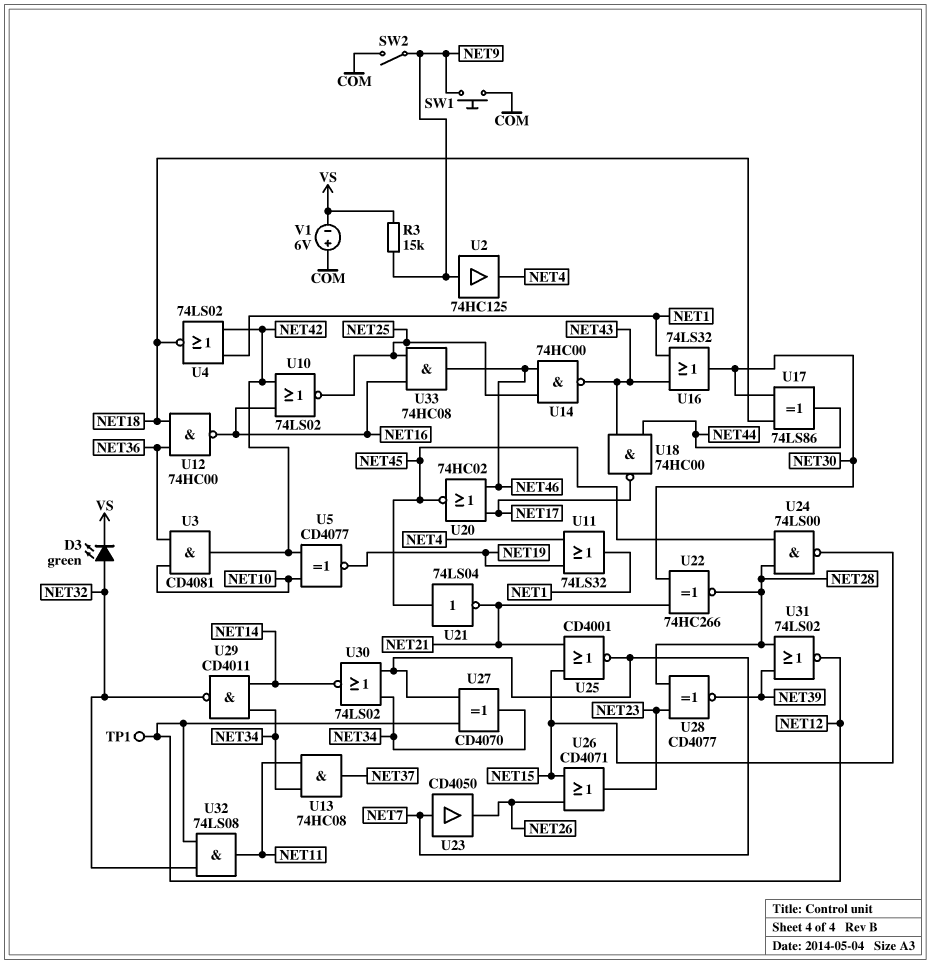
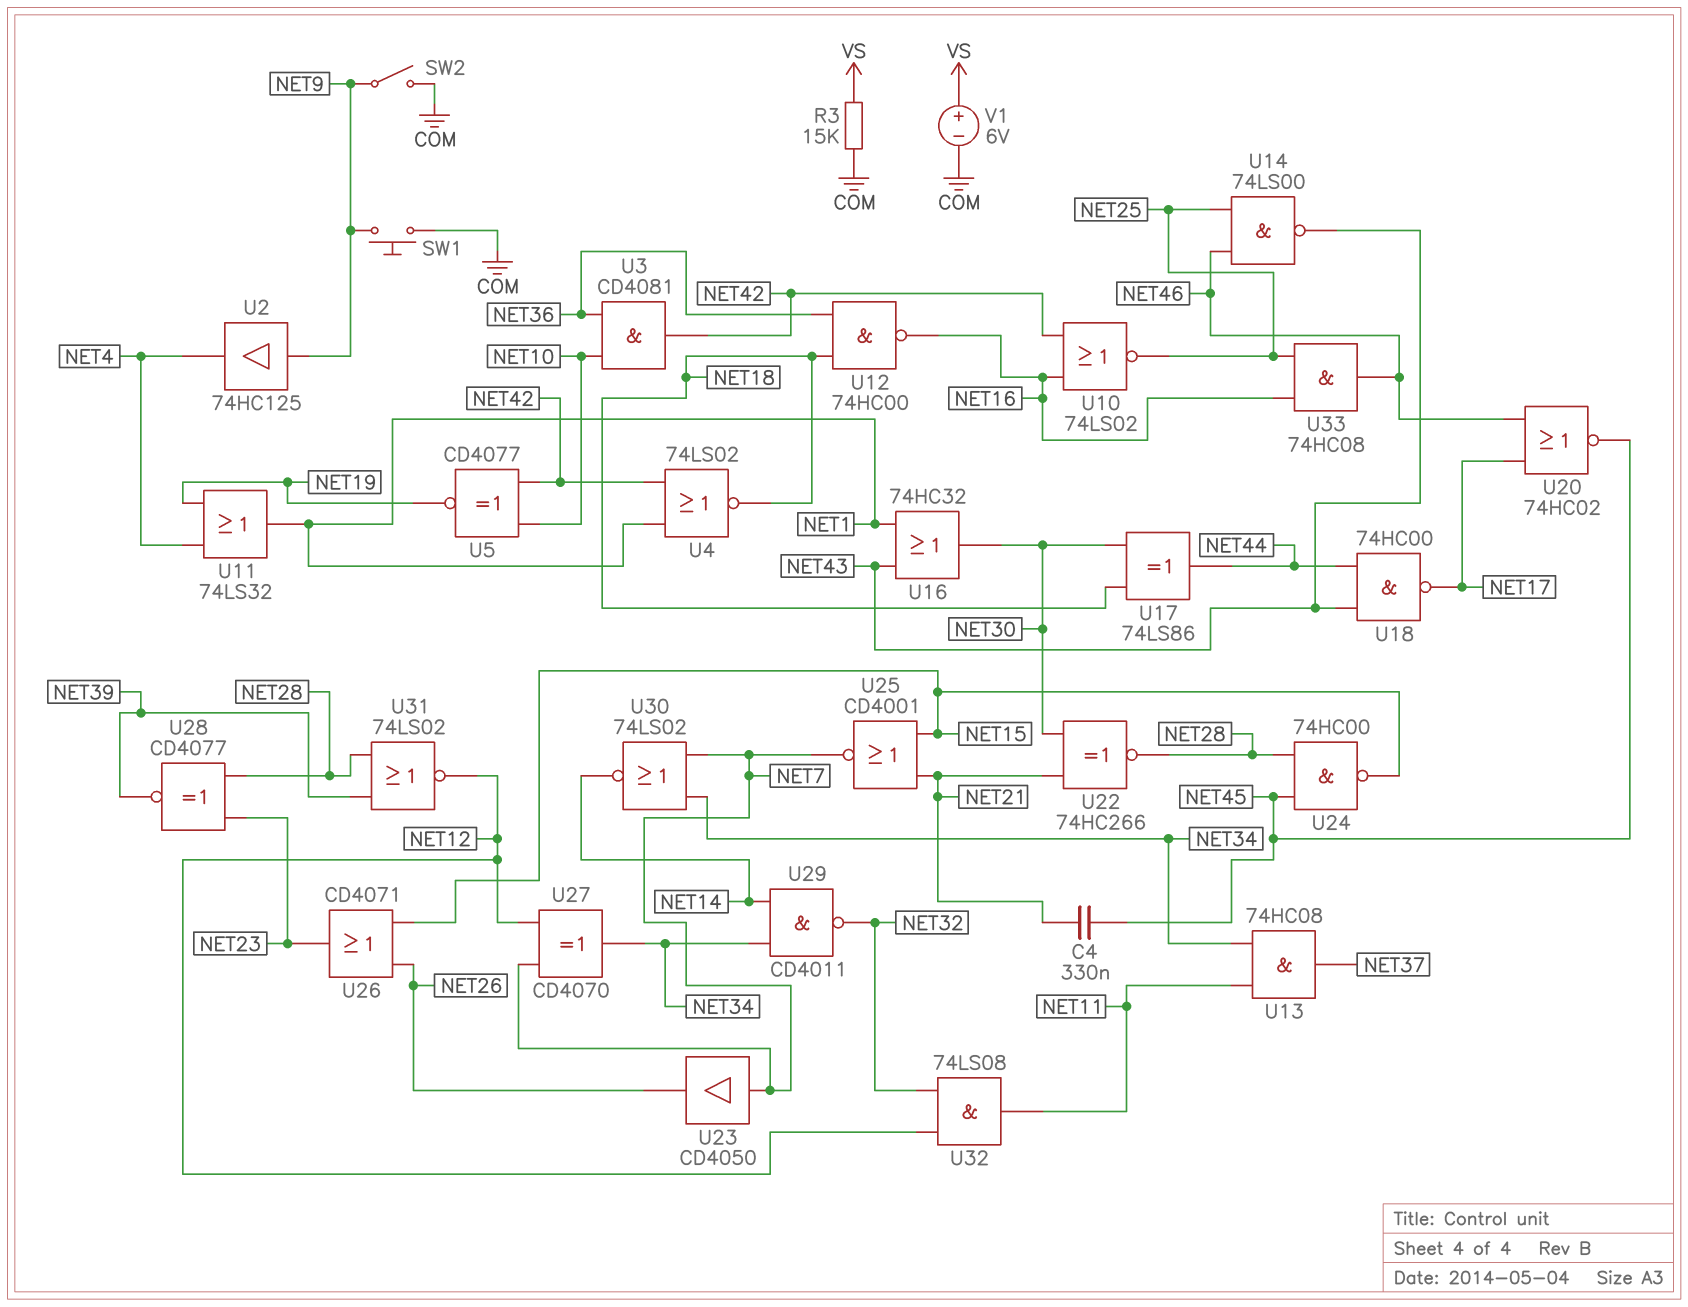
C4: none -> 330nF (NET21, NET45)
D3: LED green (A NET32, K VS) -> none
R3: 15k (NET9, VS) -> 15k (COM, VS)
TP1: test point (NET12) -> none
U14: NAND 74HC00 (in NET25, in NET46, out NET43) -> NAND 74LS00 (in NET25, in NET46, out NET43)
U16: OR 74LS32 (in NET1, in NET43, out NET30) -> OR 74HC32 (in NET1, in NET43, out NET30)
U21: NOT 74LS04 (in NET45, out NET21) -> none
U24: NAND 74LS00 (in NET28, in NET45, out NET15) -> NAND 74HC00 (in NET28, in NET45, out NET15)
V1: 6V (plus COM, minus VS) -> 6V (plus VS, minus COM)

